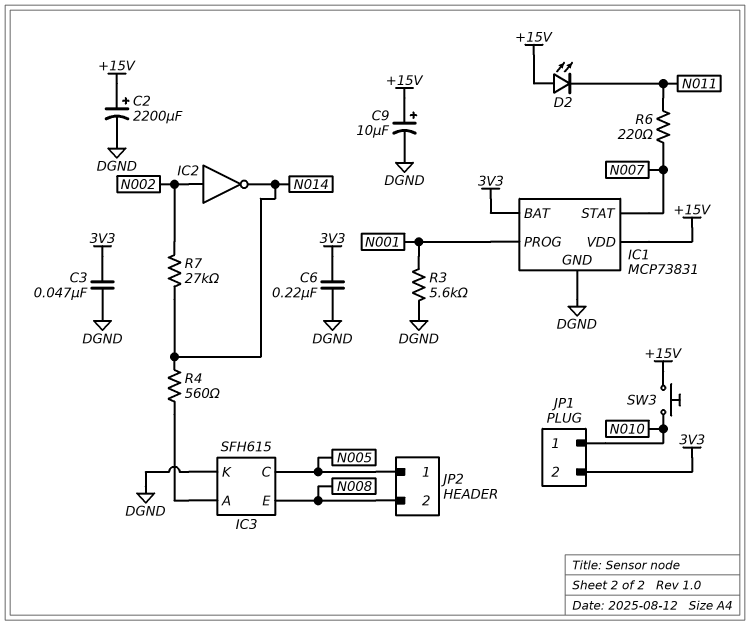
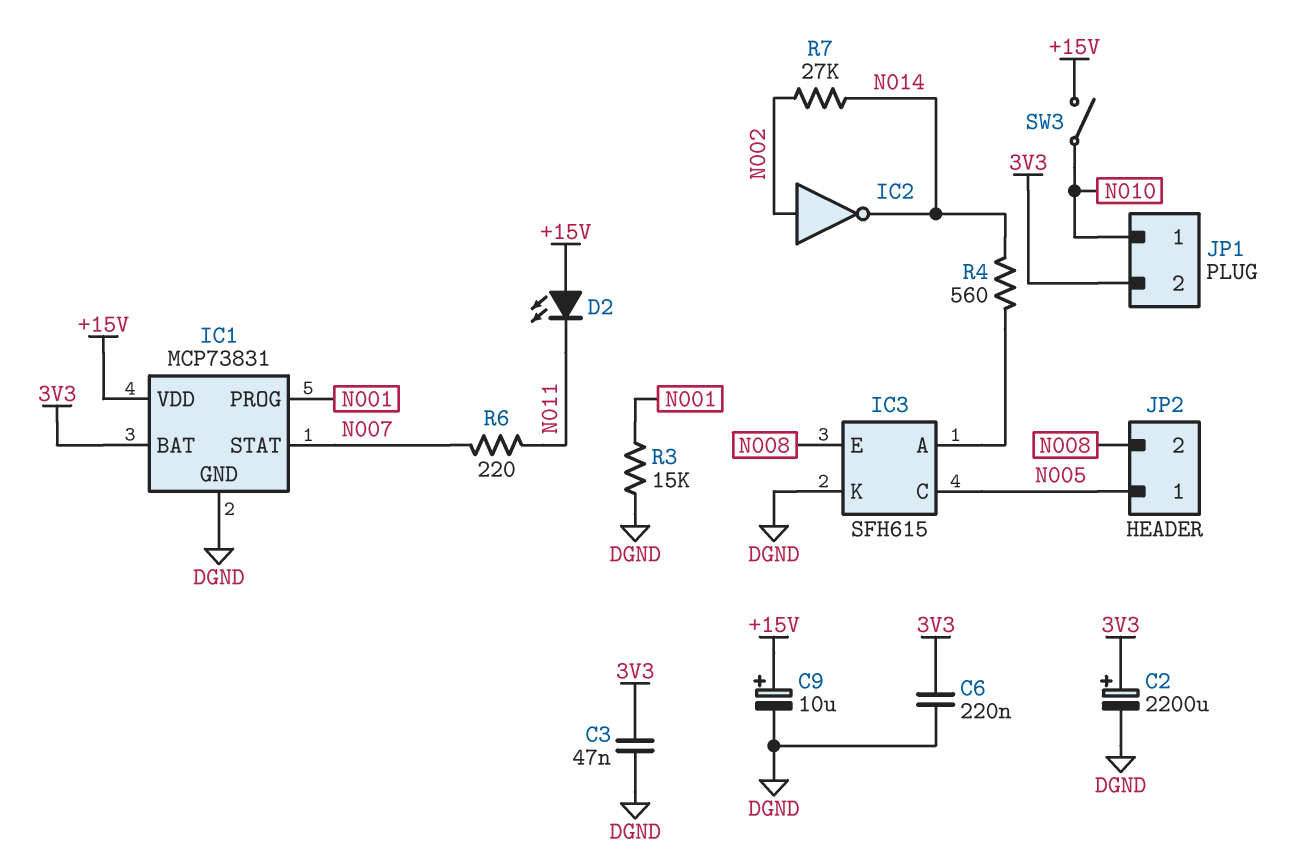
C2: 2200uF (plus +15V, minus DGND) -> 2200uF (plus 3V3, minus DGND)
R3: 5.6k (DGND, N001) -> 15k (DGND, N001)
SW3: button (+15V, N010) -> switch (+15V, N010)

